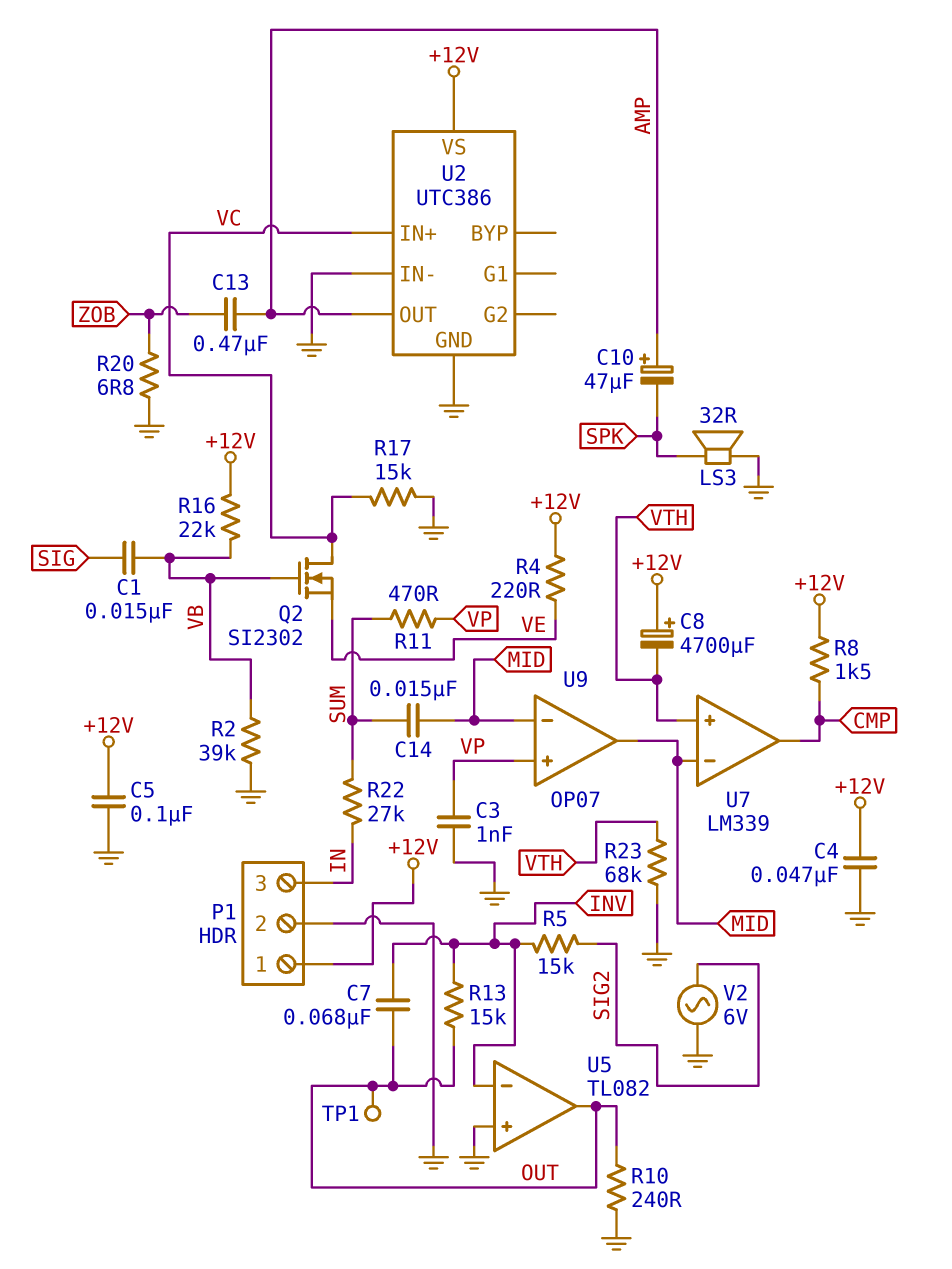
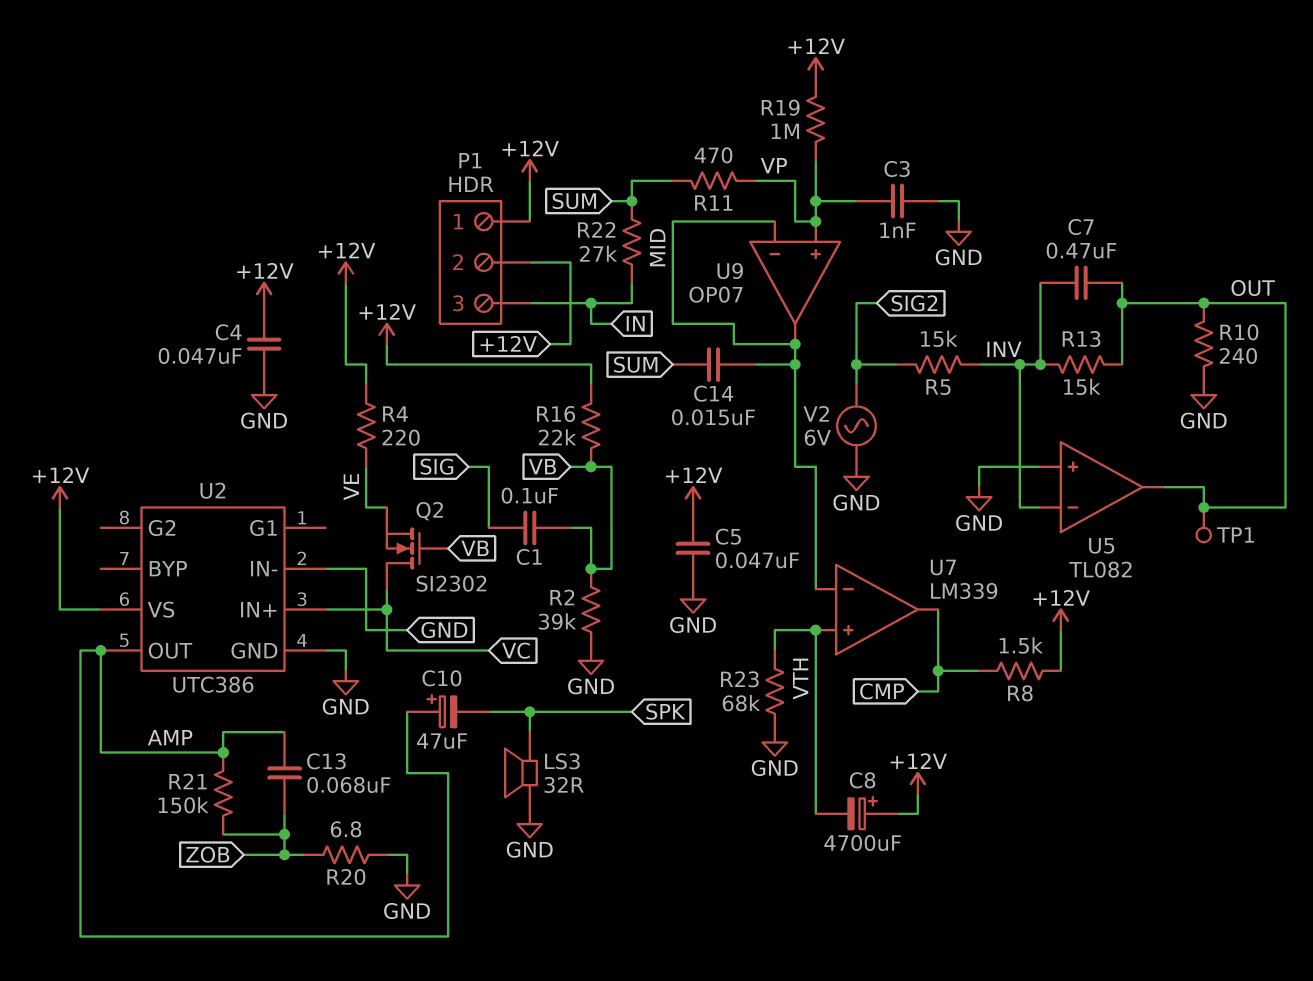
C1: 15nF (SIG, VB) -> 100nF (SIG, VB)
C5: 100nF (+12V, GND) -> 47nF (+12V, GND)
C7: 68nF (INV, OUT) -> 470nF (INV, OUT)
C13: 470nF (AMP, ZOB) -> 68nF (AMP, ZOB)
P1 pin 2: GND -> +12V
R17: 15k (GND, VC) -> none
R19: none -> 1M (+12V, VP)
R21: none -> 150k (AMP, ZOB)

